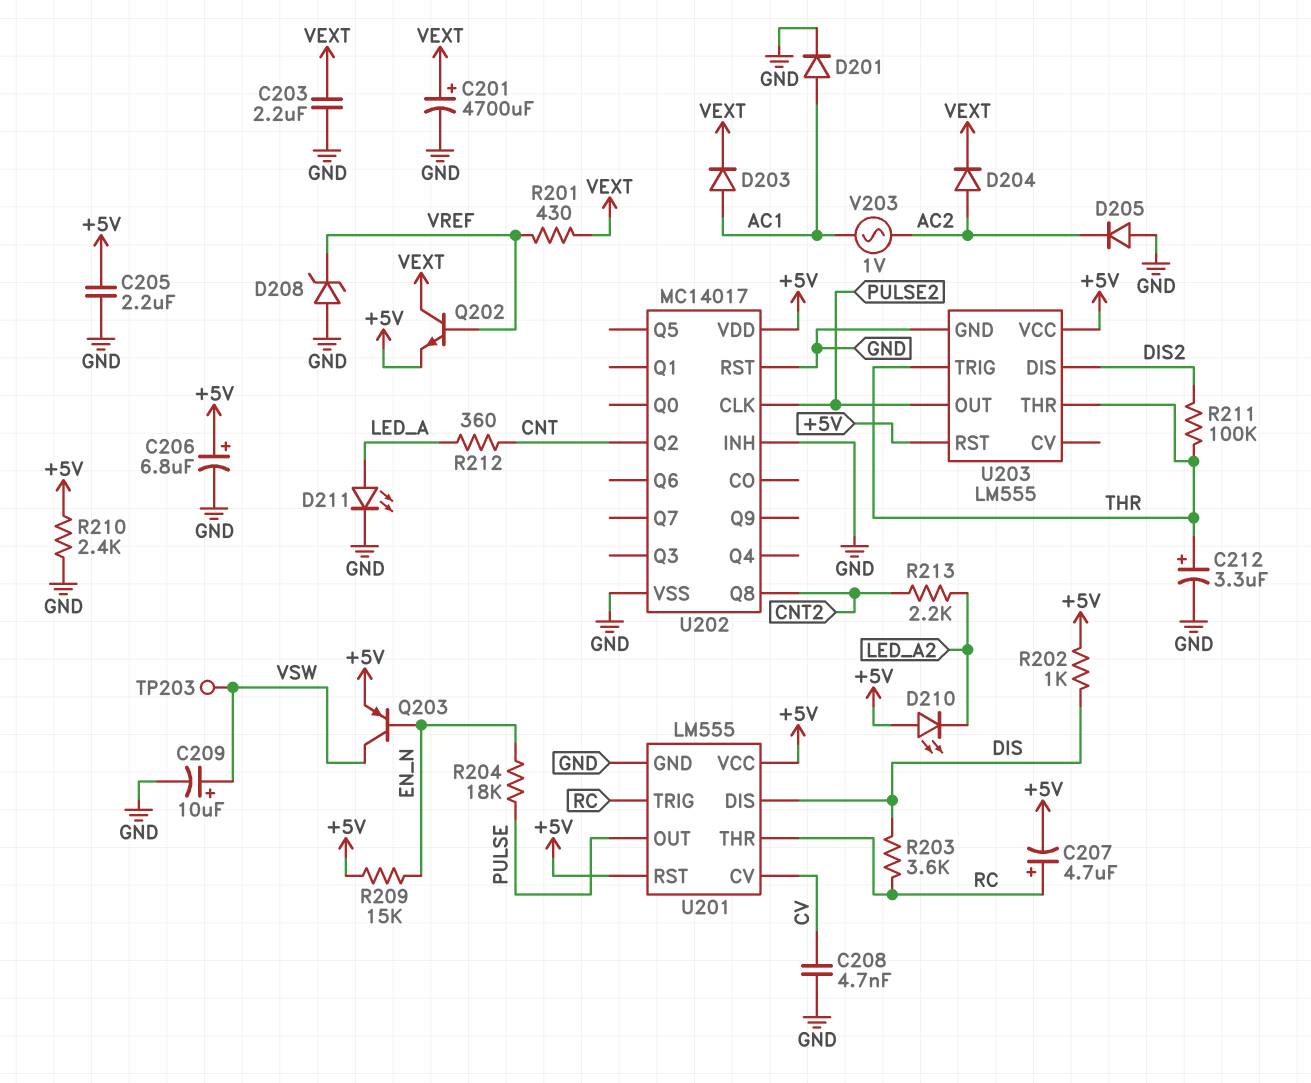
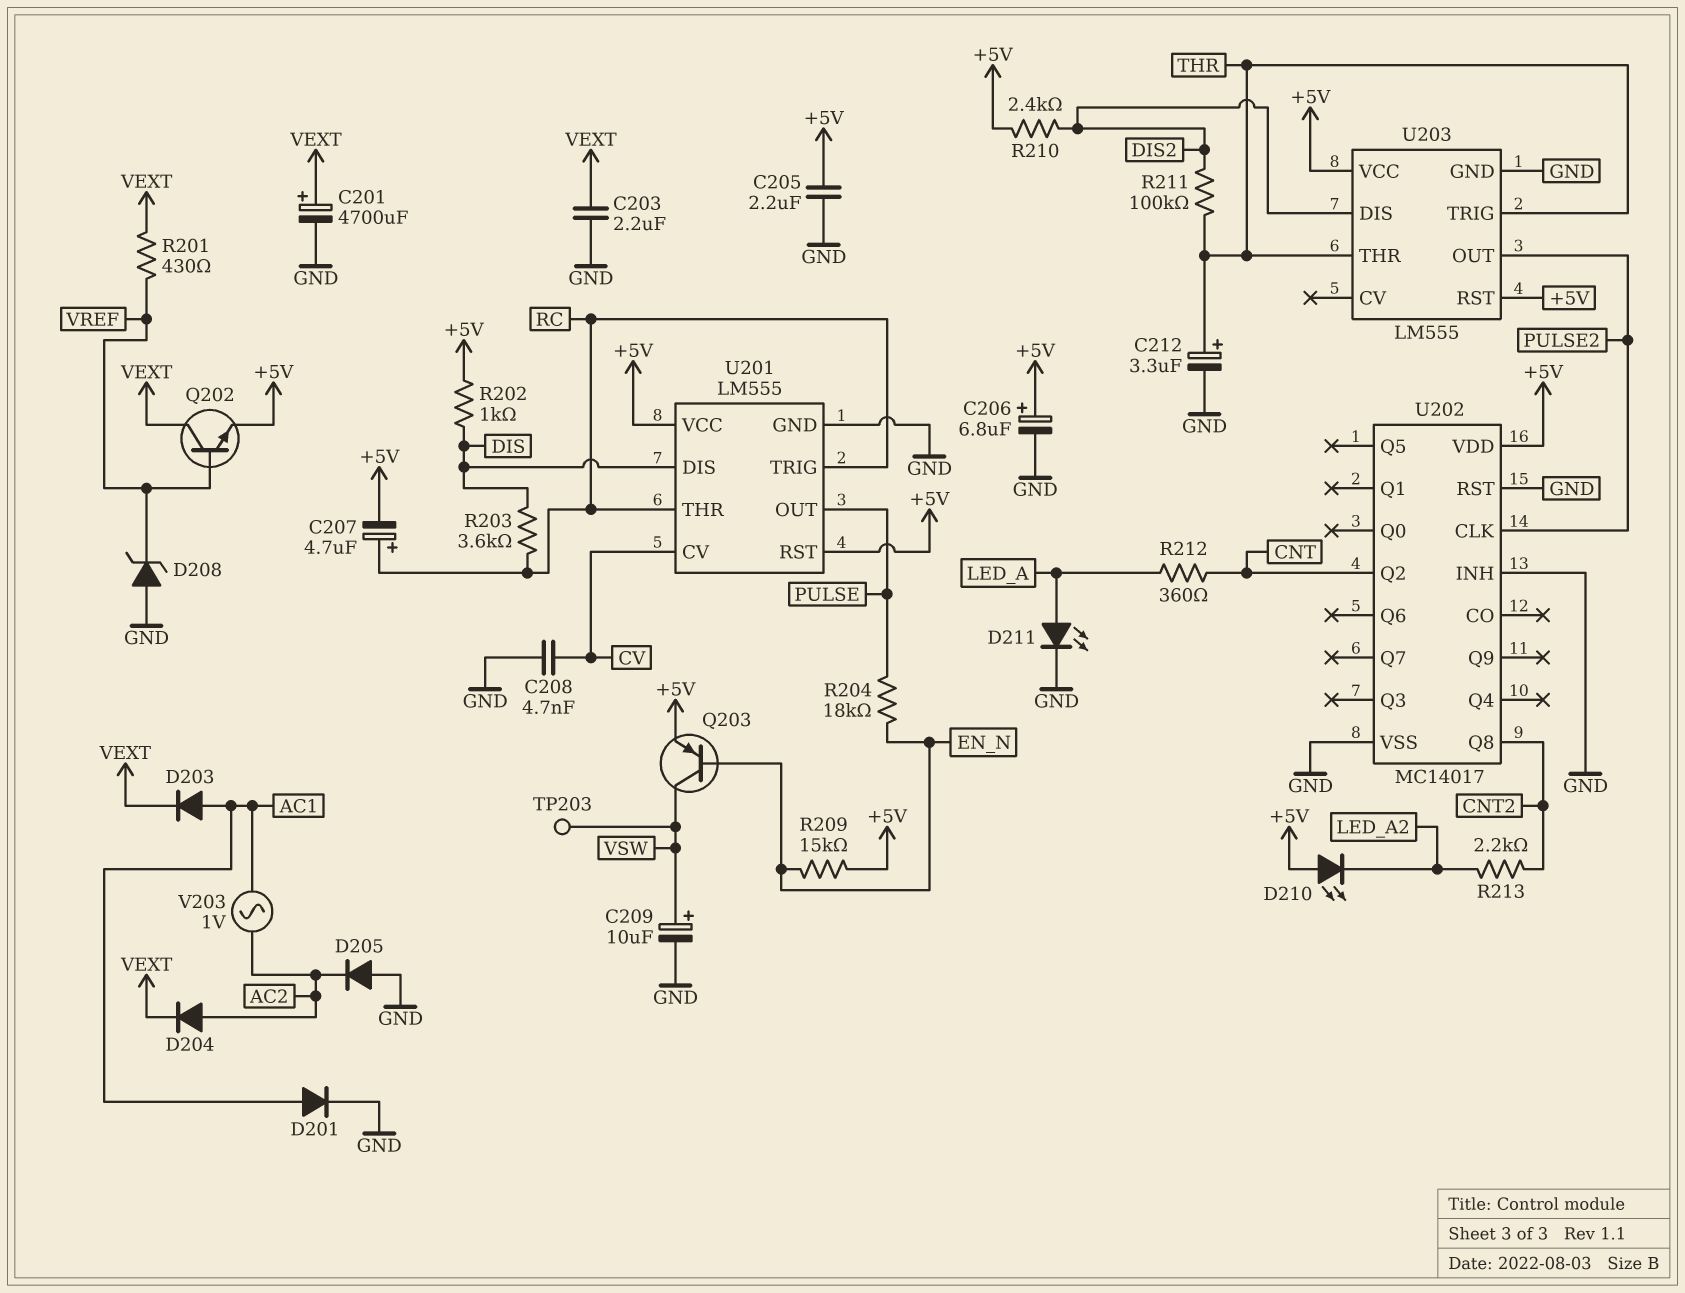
R210: 2.4k (+5V, GND) -> 2.4k (+5V, DIS2)

